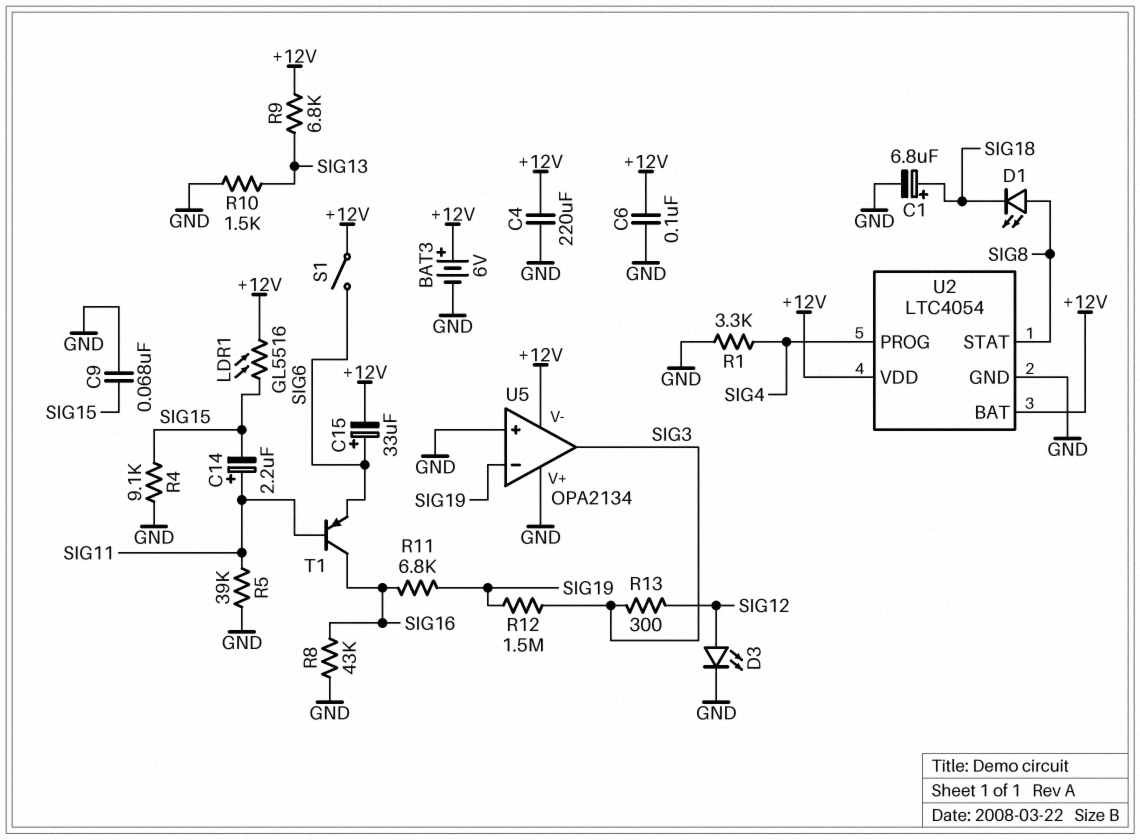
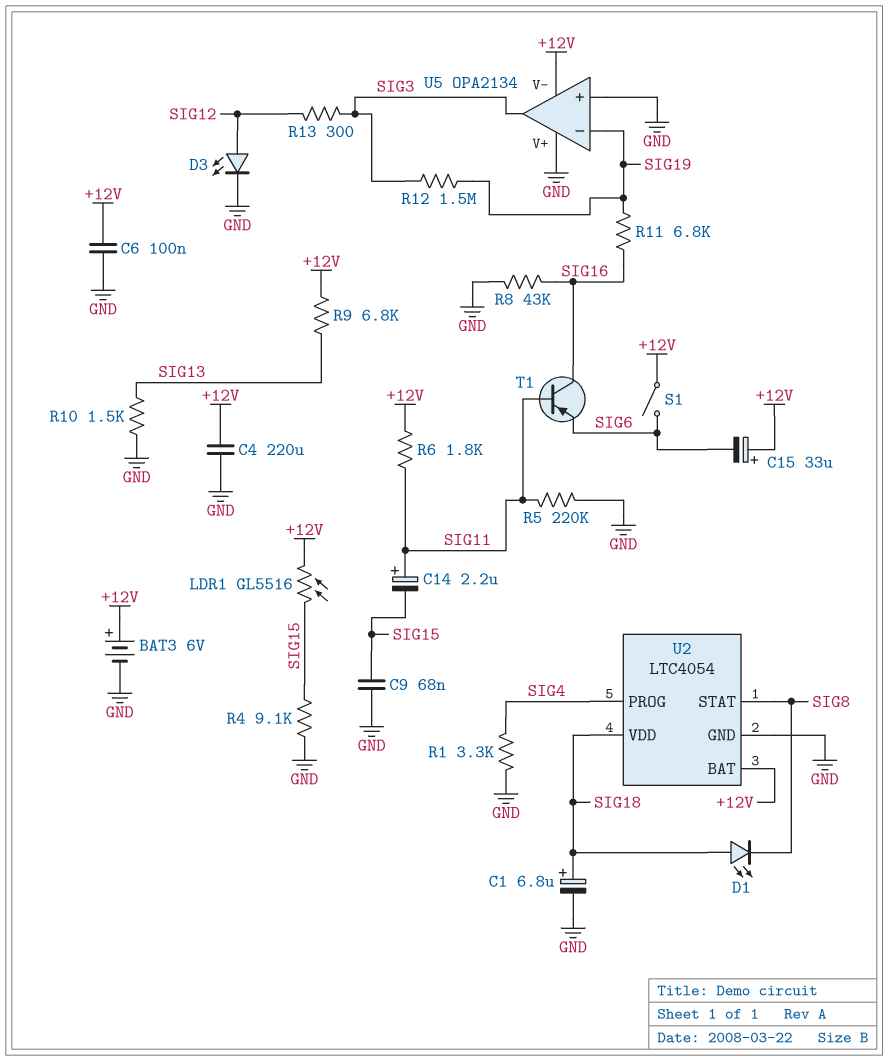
C15: 33uF (plus SIG6, minus +12V) -> 33uF (plus +12V, minus SIG6)
D1: LED (A SIG8, K SIG18) -> LED (A SIG18, K SIG8)
R5: 39k (GND, SIG11) -> 220k (GND, SIG11)
R6: none -> 1.8k (+12V, SIG11)
U2 pin VDD: +12V -> SIG18

